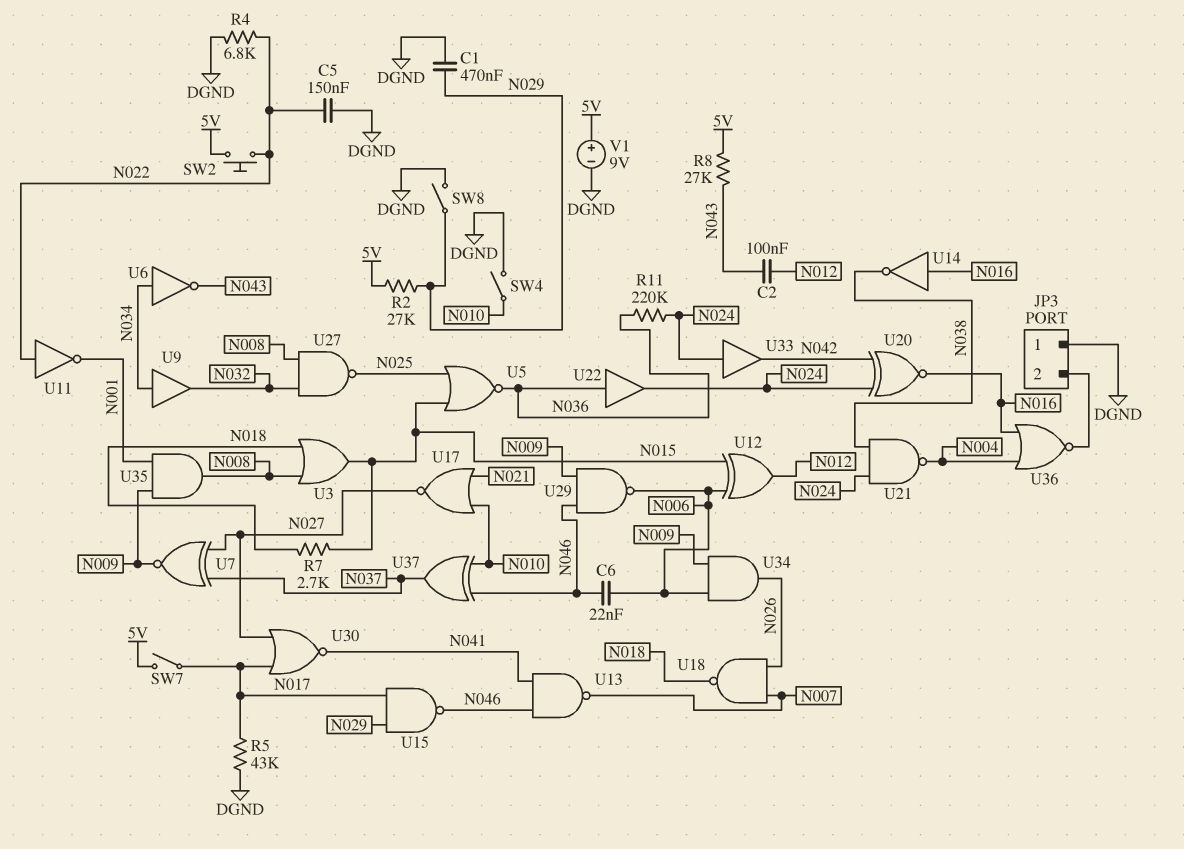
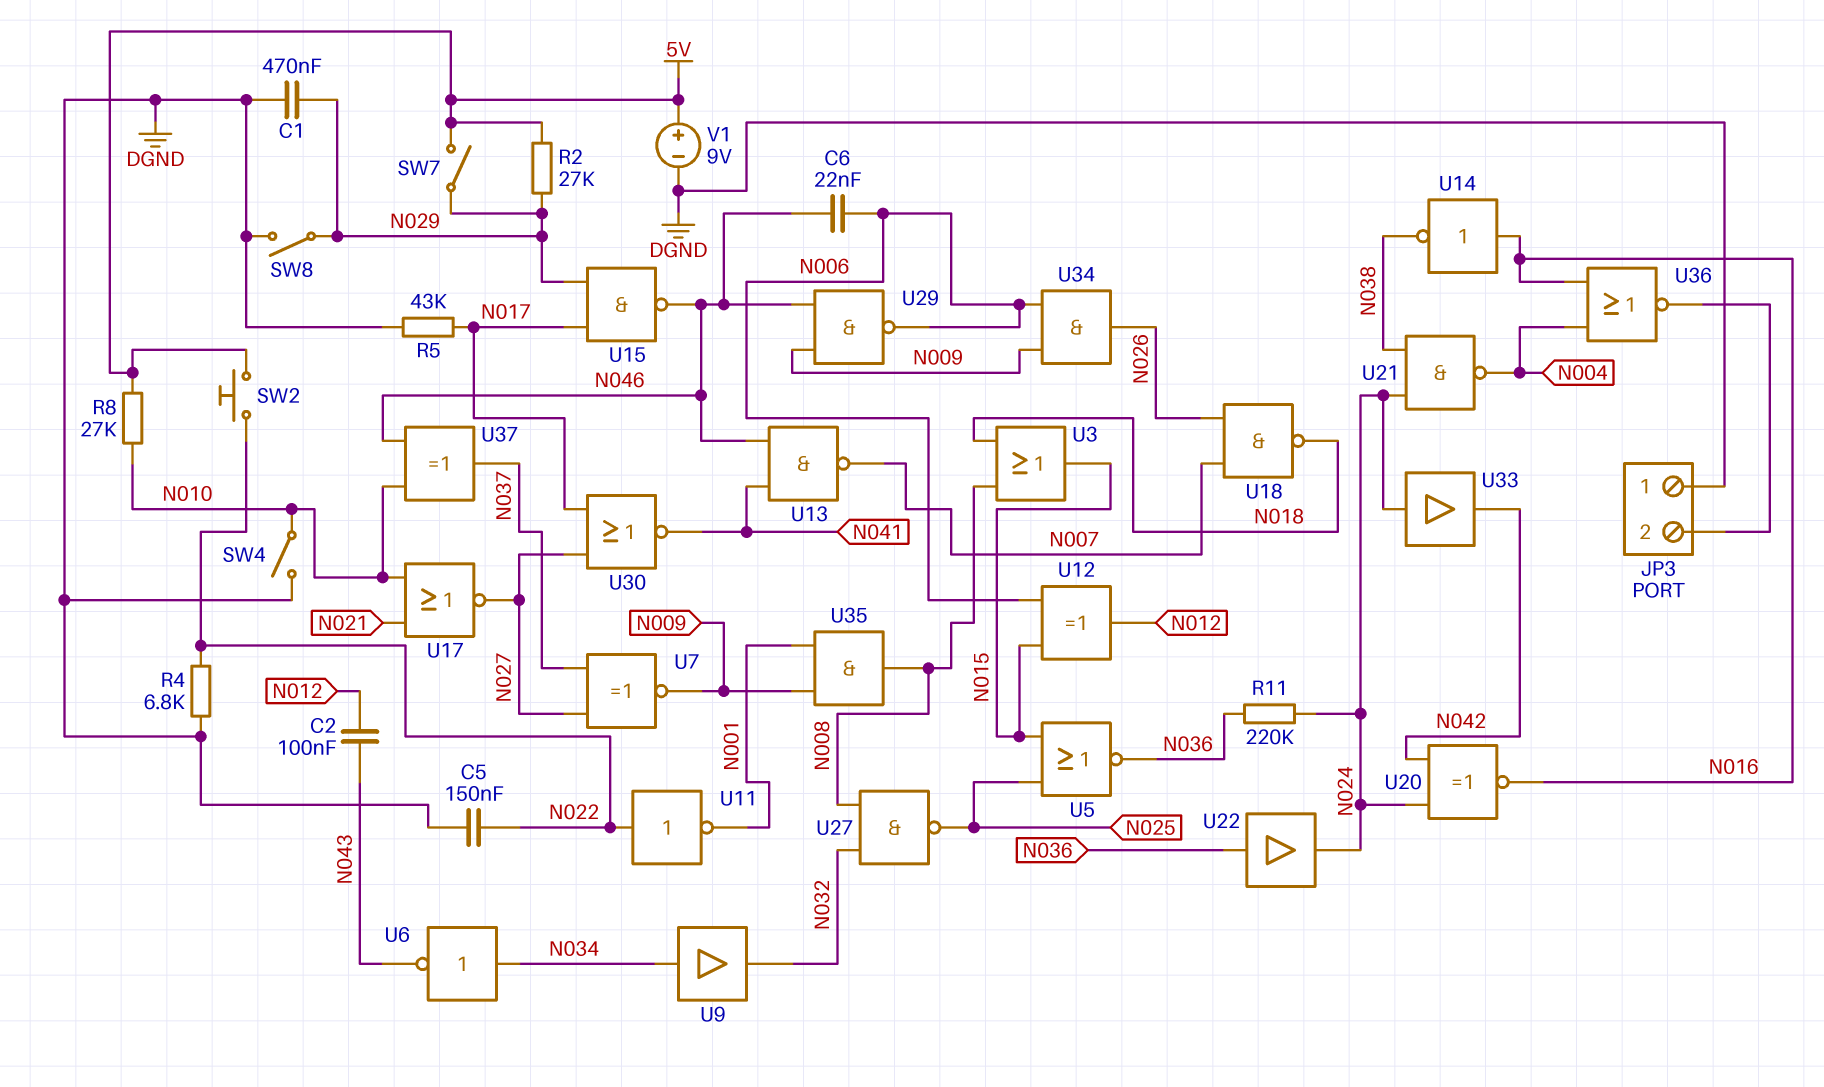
R7: 2.7k (N015, N018) -> none
R8: 27k (5V, N043) -> 27k (5V, N010)
SW7: switch (5V, N017) -> switch (5V, N029)

